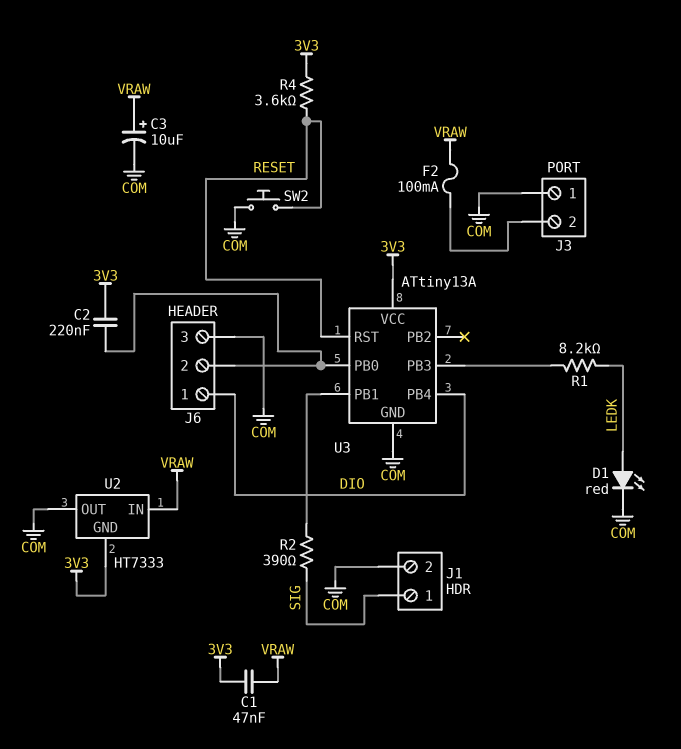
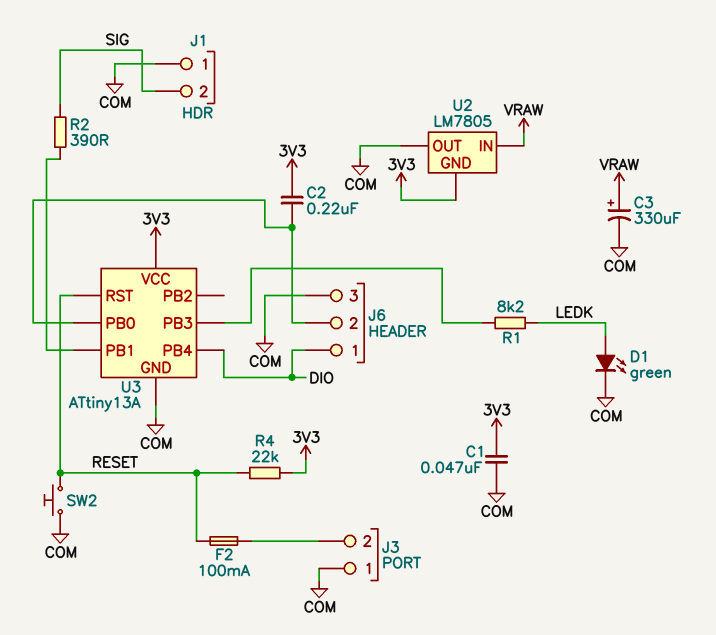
C1: 47nF (3V3, VRAW) -> 47nF (3V3, COM)
C3: 10uF (plus VRAW, minus COM) -> 330uF (plus VRAW, minus COM)
D1: LED red (A LEDK, K COM) -> LED green (A LEDK, K COM)
F2: 100mA (J3/2, VRAW) -> 100mA (J3/2, RESET)
J1 pin 1: SIG -> COM
J1 pin 2: COM -> SIG
R4: 3.6k (3V3, RESET) -> 22k (3V3, RESET)
U2: HT7333 -> LM7805

